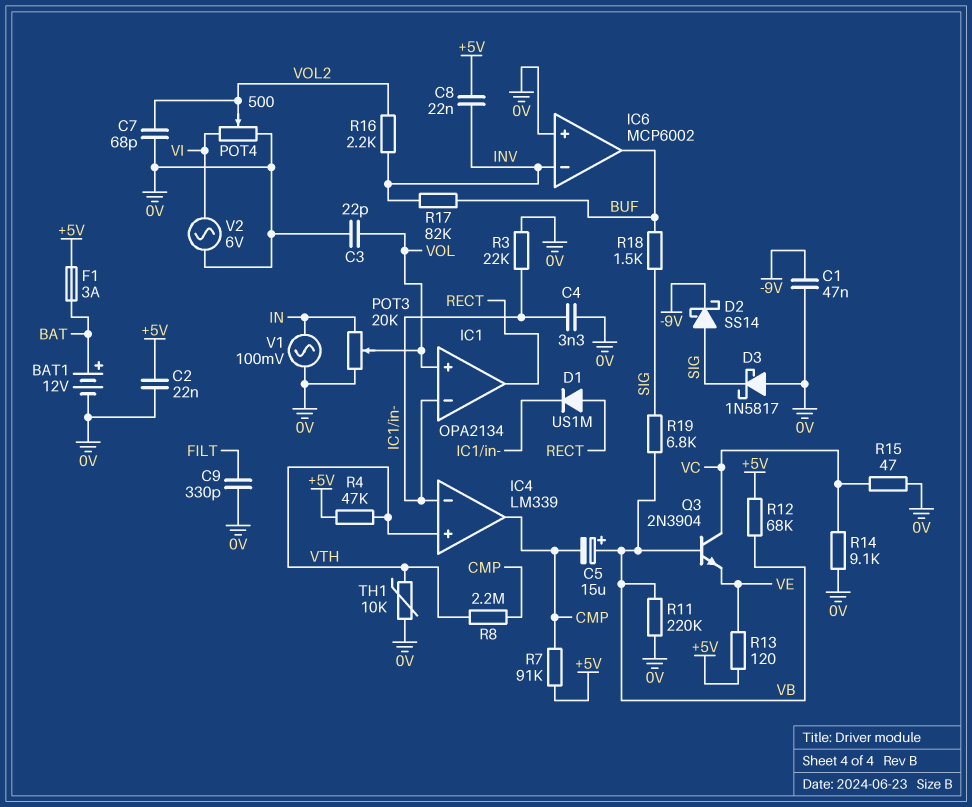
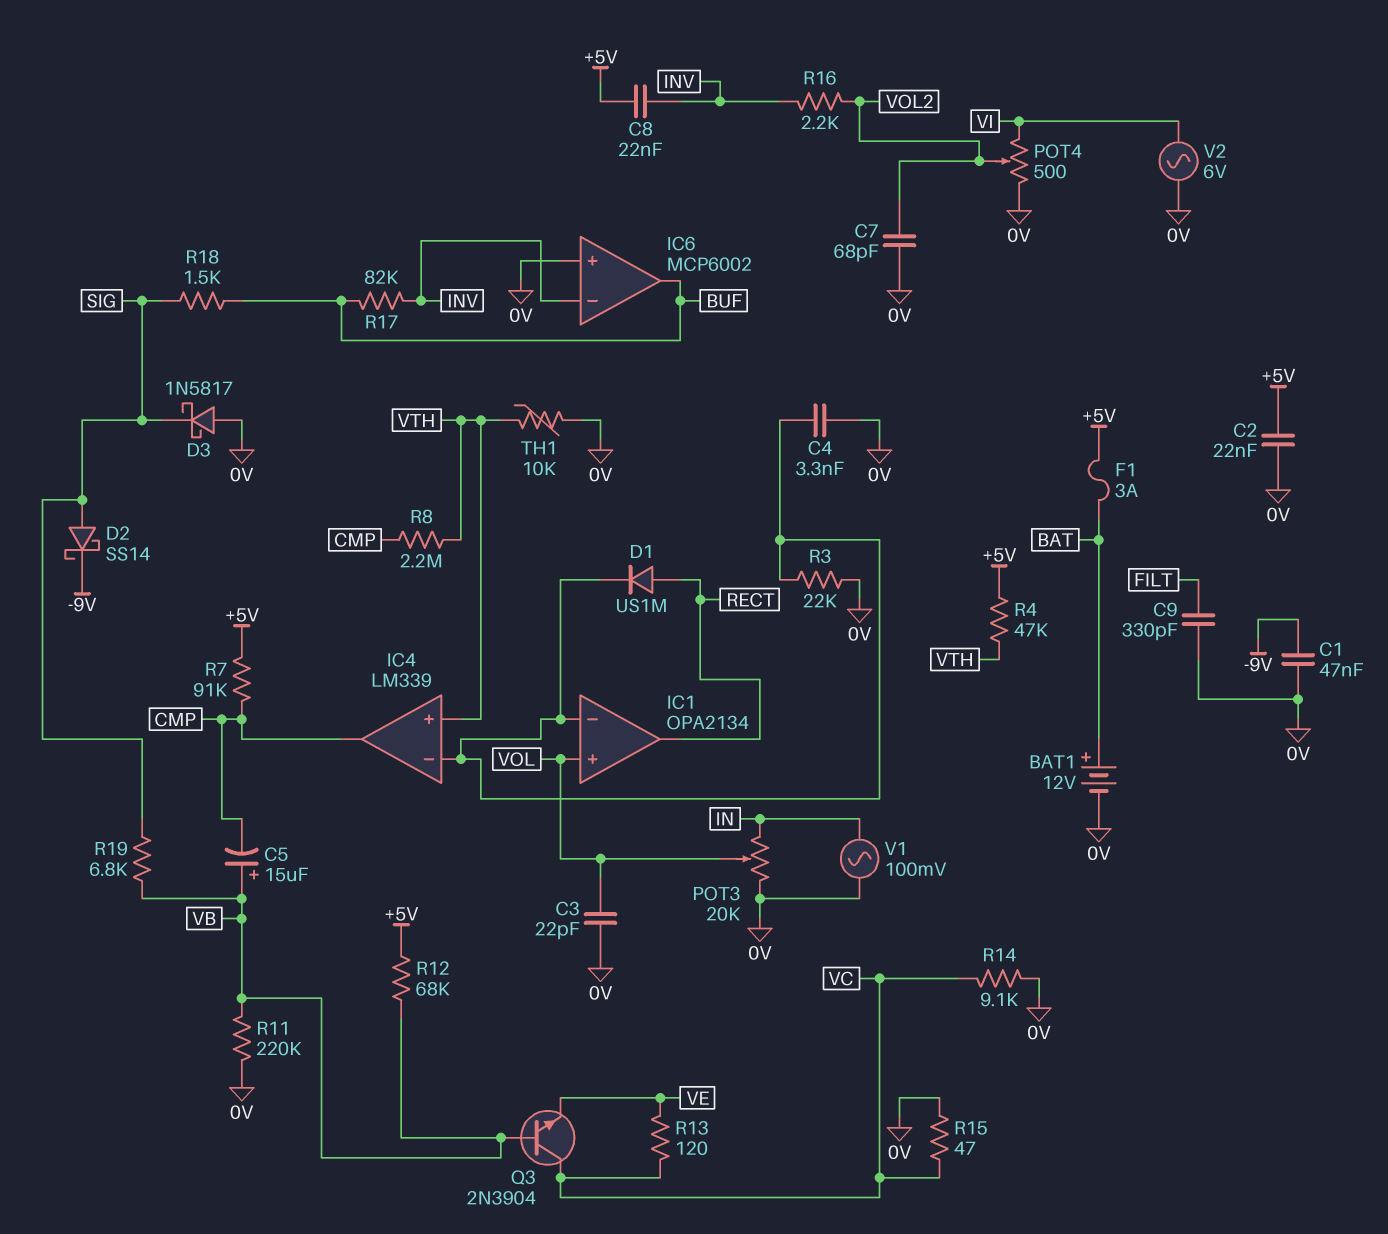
R13: 120 (+5V, VE) -> 120 (VC, VE)

